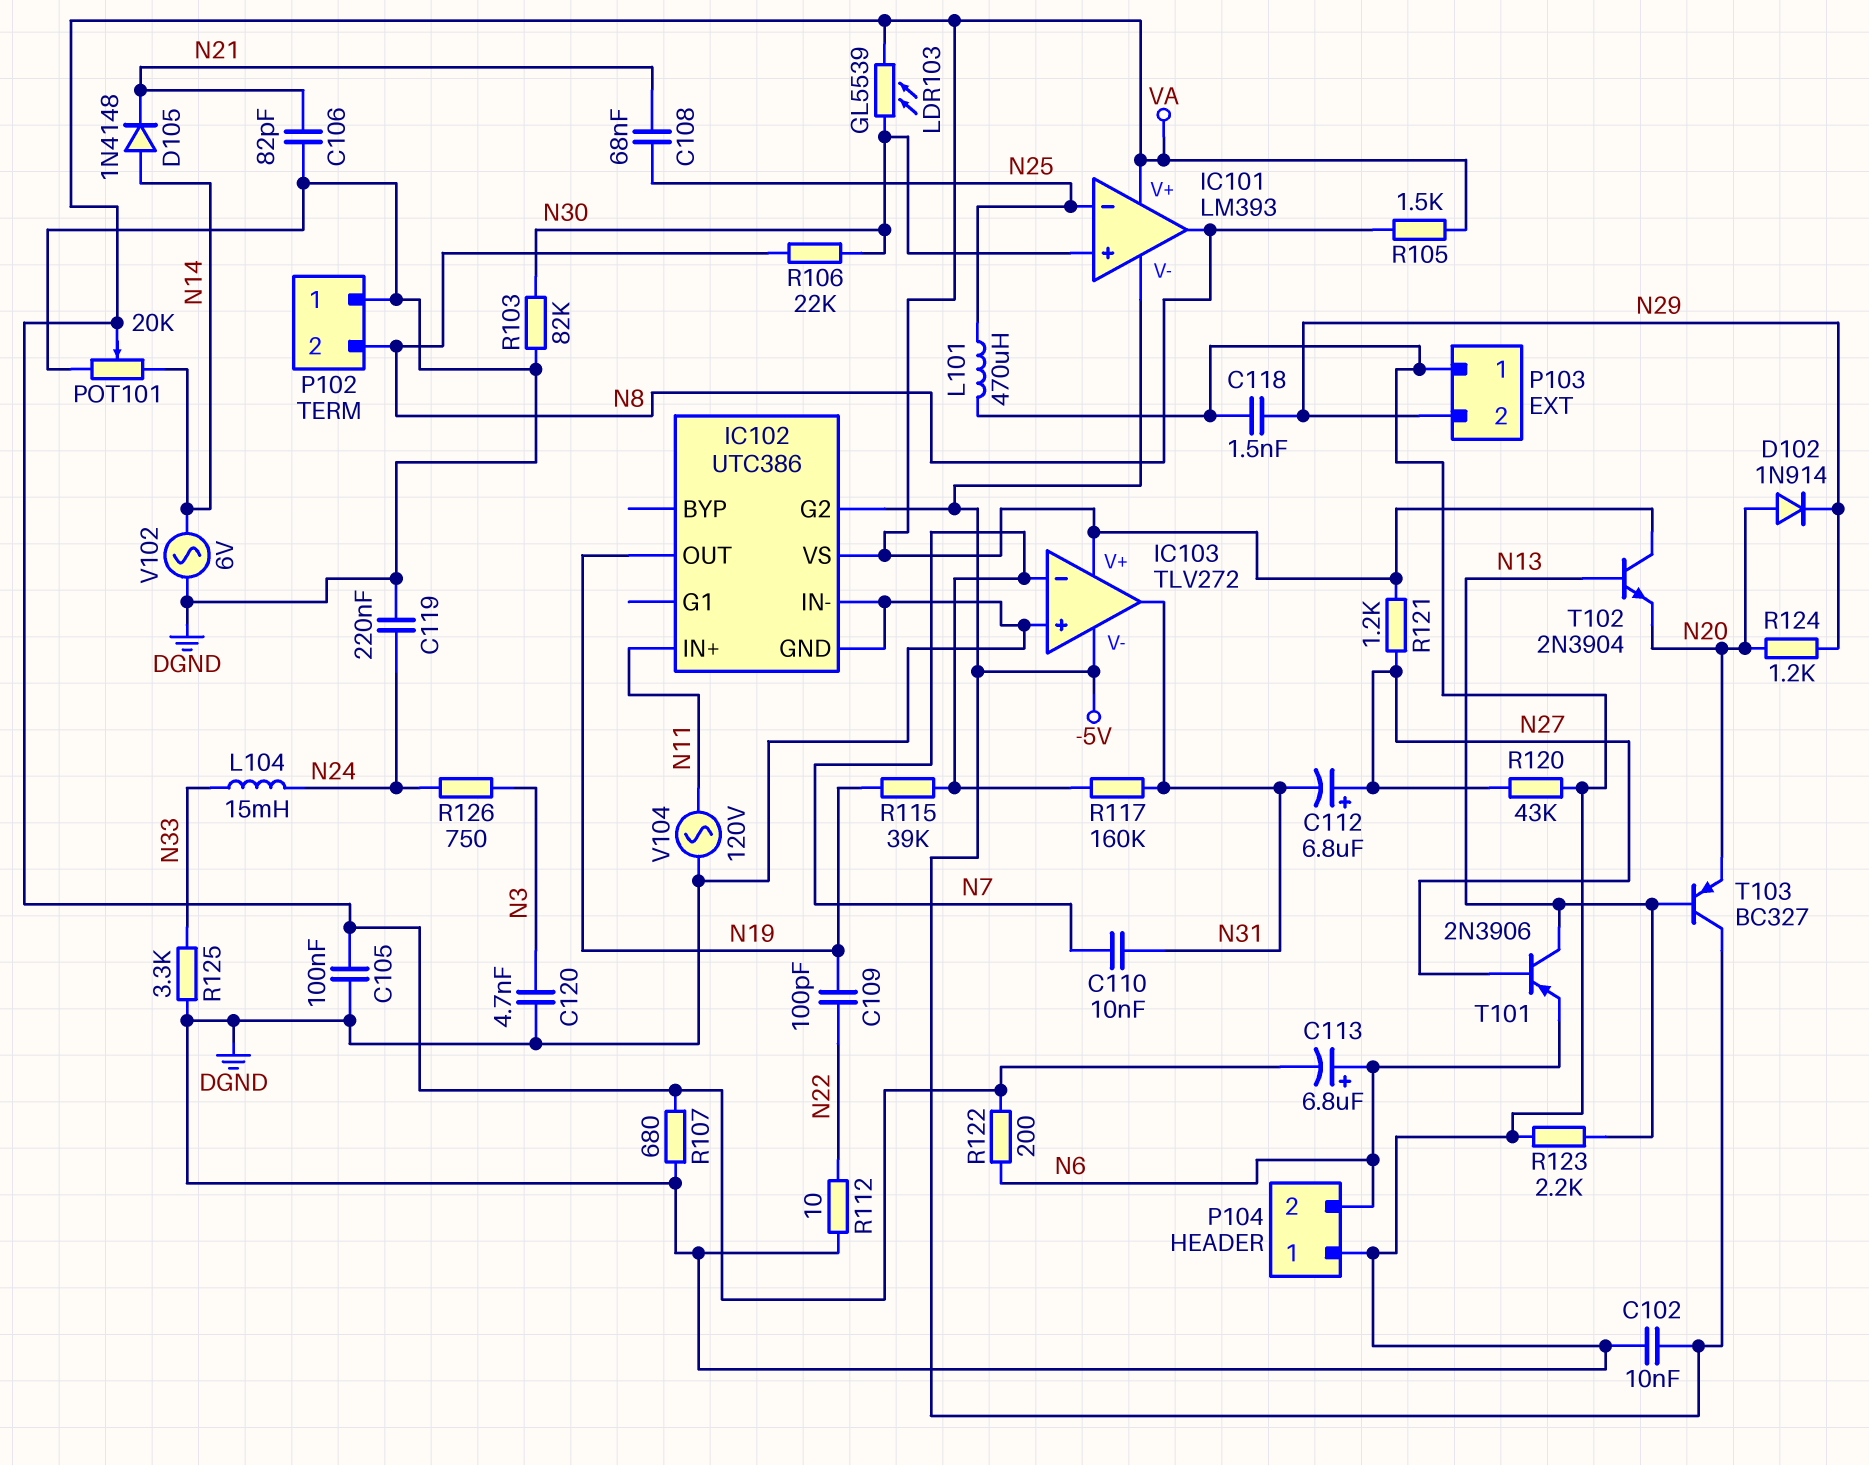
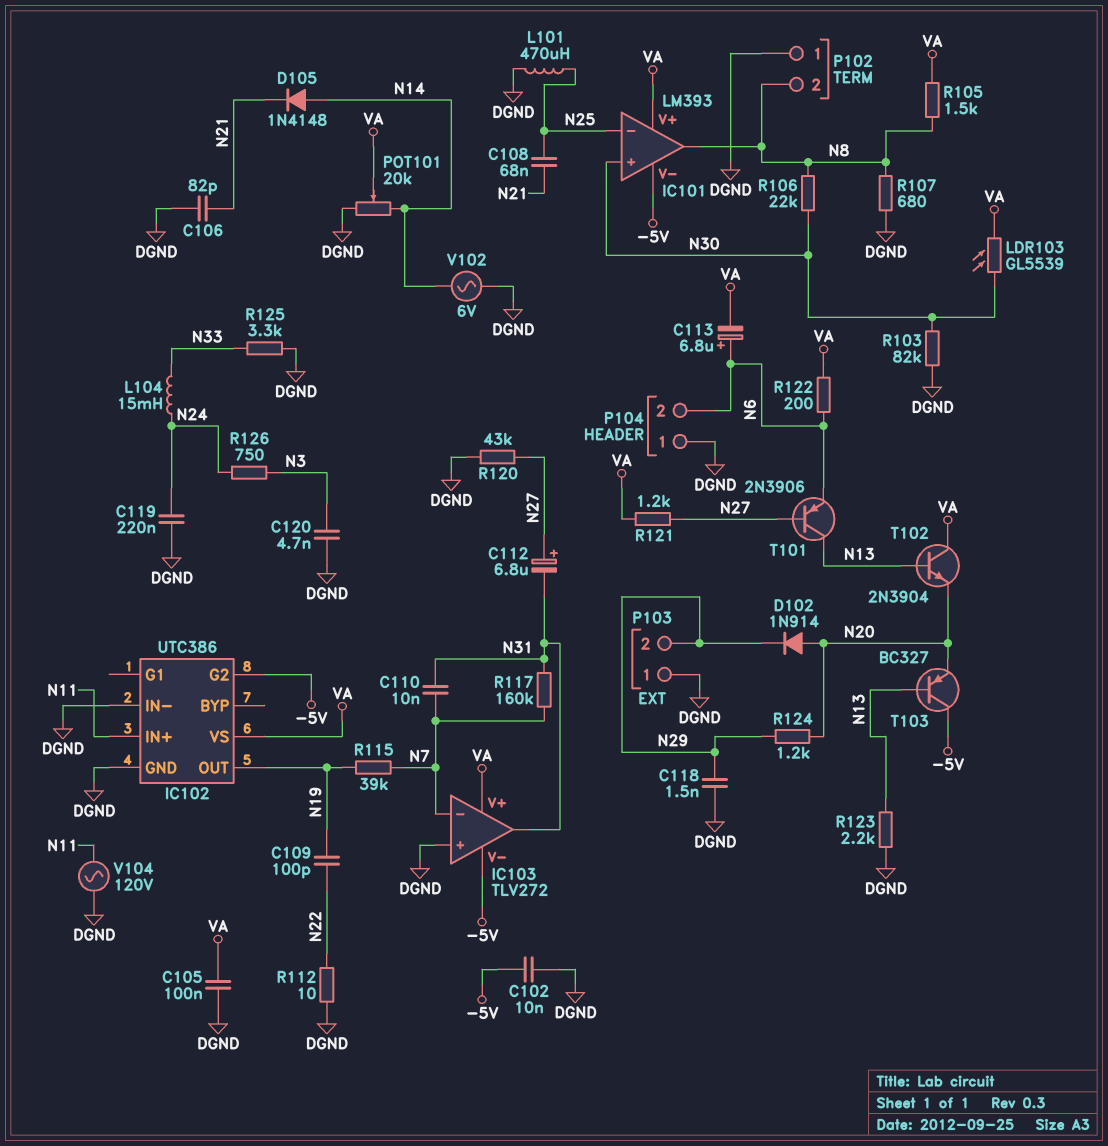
R107: 680 (DGND, VA) -> 680 (DGND, N8)

